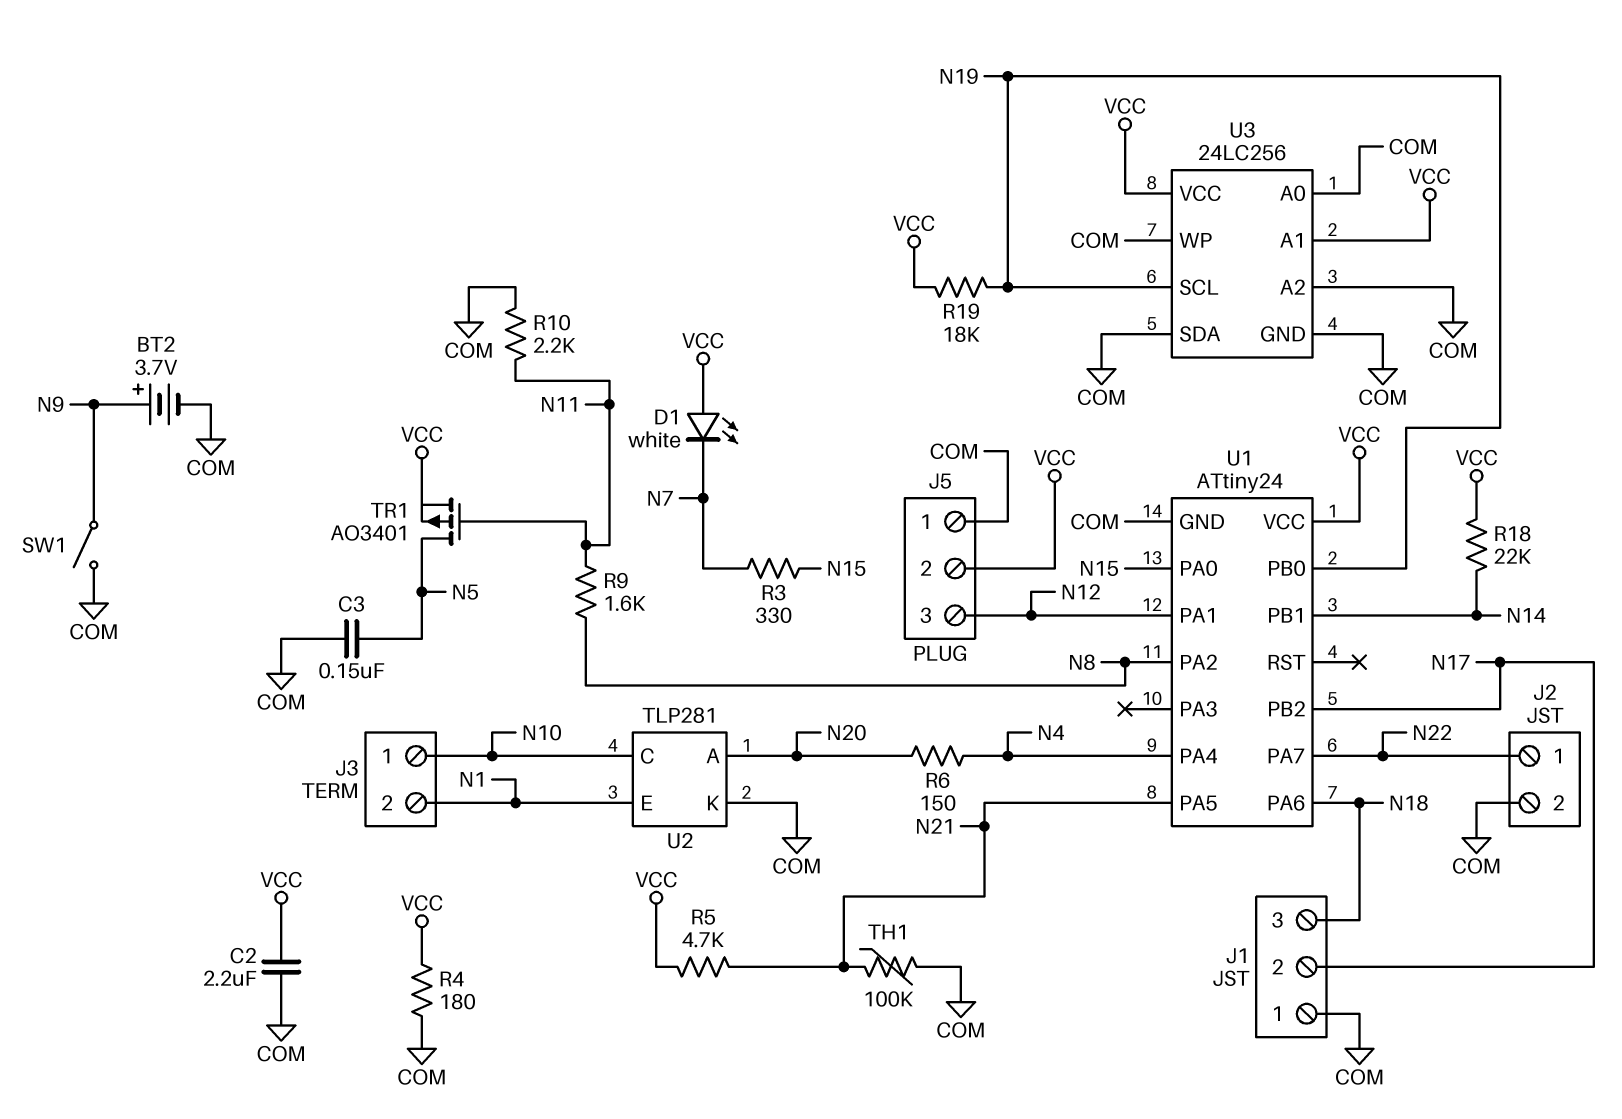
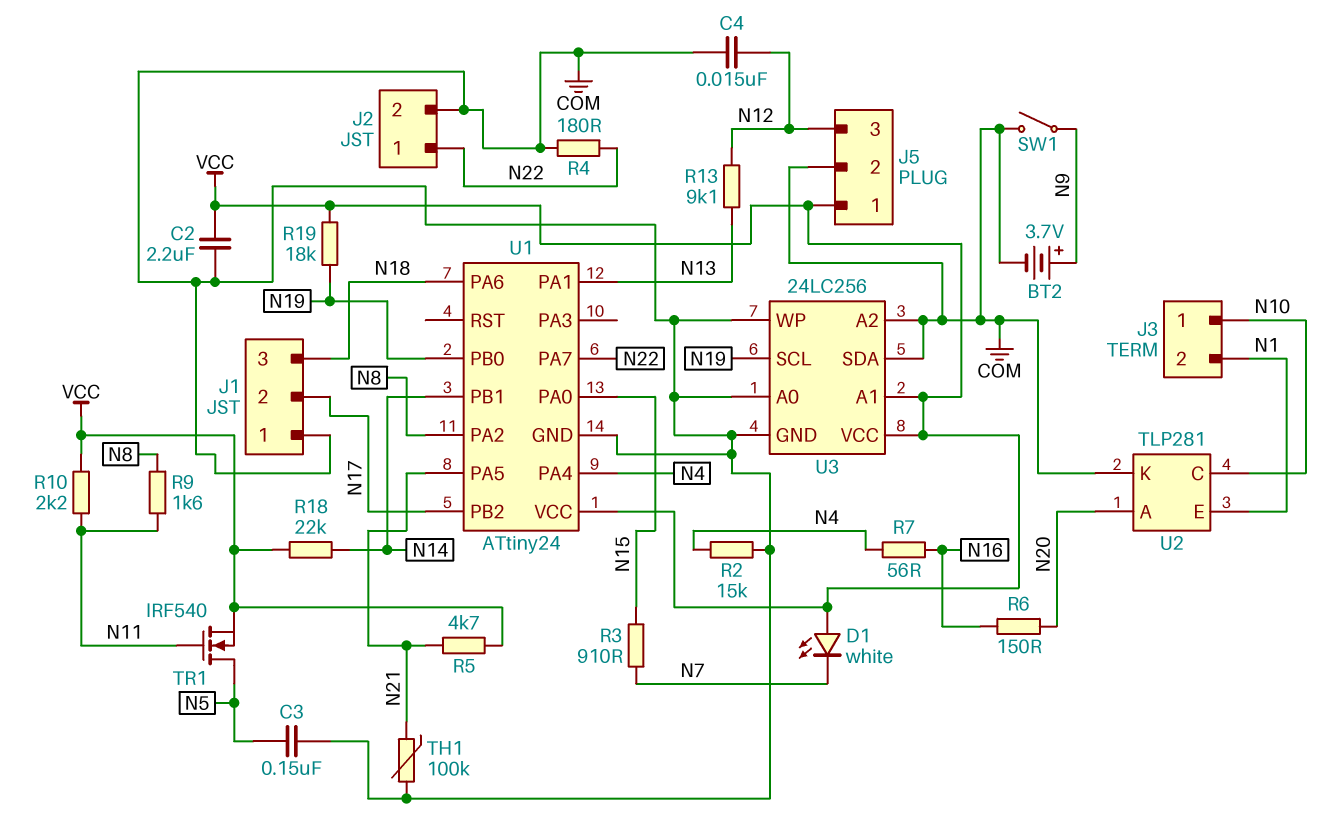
C4: none -> 15nF (COM, N12)
J5 pin 1: COM -> VCC
J5 pin 2: VCC -> COM
R2: none -> 15k (COM, N4)
R3: 330 (N7, N15) -> 910 (N7, N15)
R4: 180 (COM, VCC) -> 180 (COM, N22)
R6: 150 (N4, N20) -> 150 (N16, N20)
R7: none -> 56 (N4, N16)
R10: 2.2k (COM, N11) -> 2.2k (N11, VCC)
R13: none -> 9.1k (N12, N13)
TR1: PMOS AO3401 (G N11, D N5, S VCC) -> NMOS IRF540 (G N11, D N5, S VCC)
U1 pin PA1: N12 -> N13

